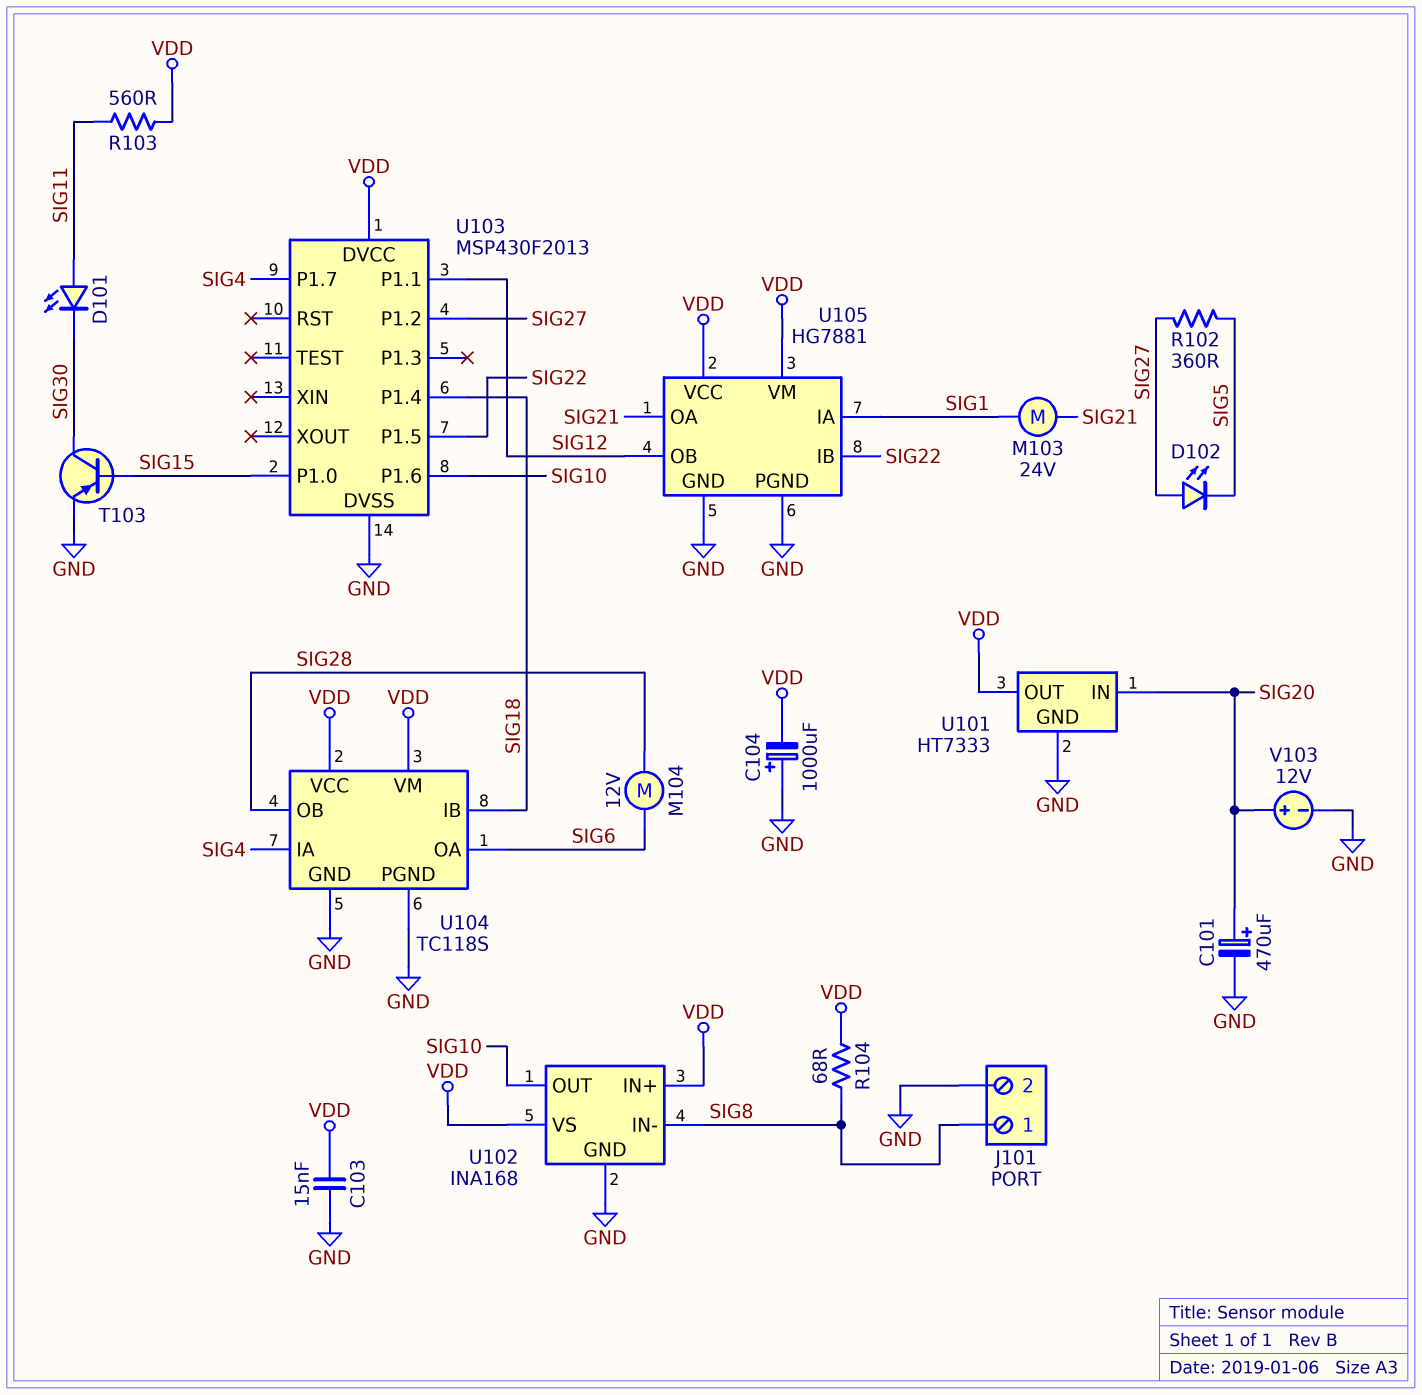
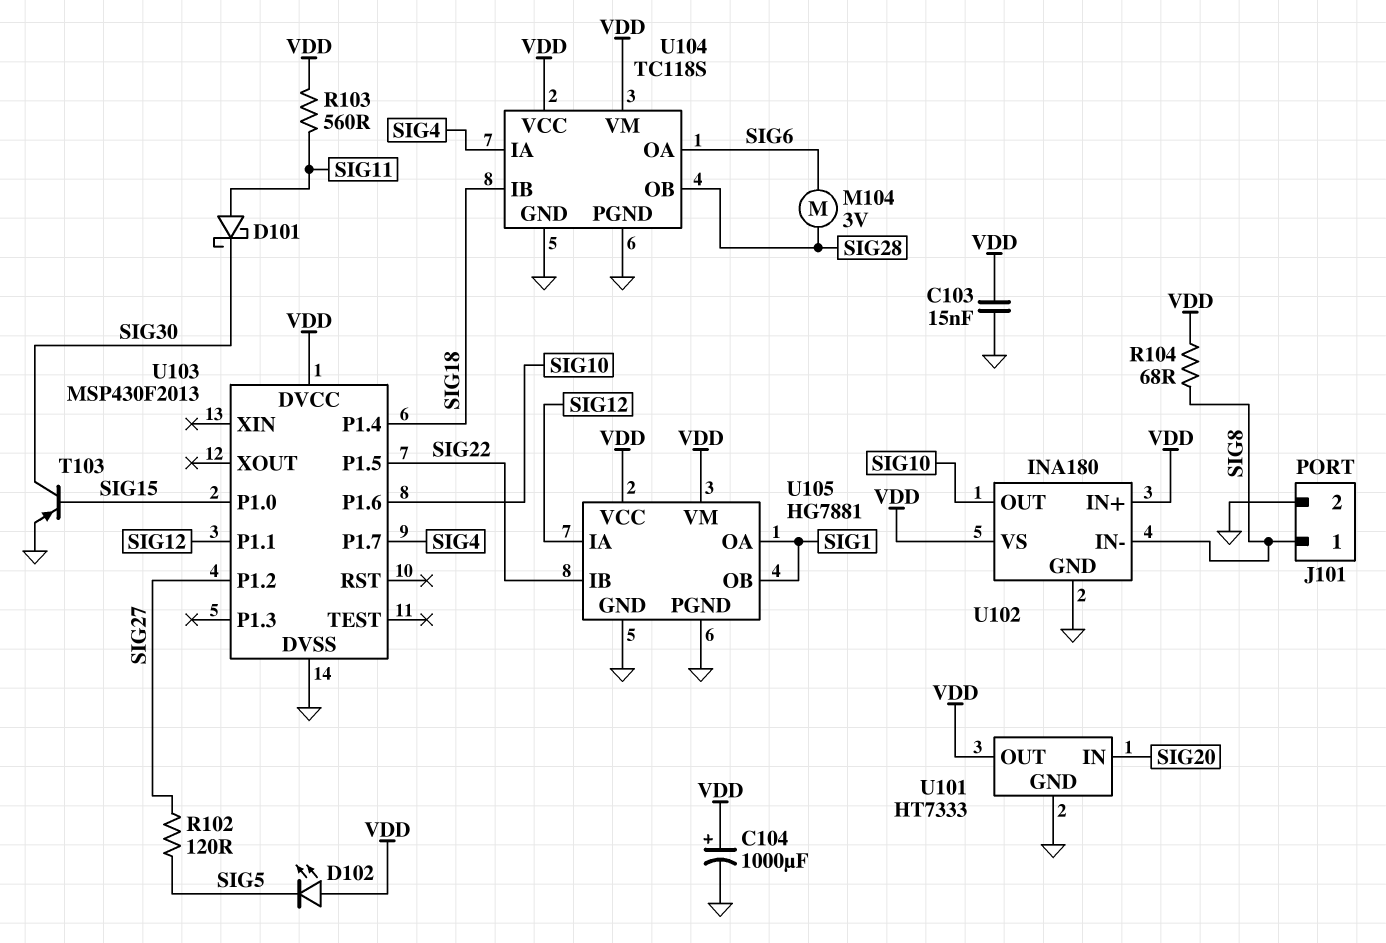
C101: 470uF (plus SIG20, minus GND) -> none
C104: 1000uF (plus GND, minus VDD) -> 1000uF (plus VDD, minus GND)
D101: LED (A SIG11, K SIG30) -> schottky (A SIG11, K SIG30)
D102: LED (A SIG27, K SIG5) -> LED (A VDD, K SIG5)
M103: motor 24V (SIG1, SIG21) -> none
M104: motor 12V (SIG6, SIG28) -> motor 3V (SIG6, SIG28)
R102: 360 (SIG5, SIG27) -> 120 (SIG5, SIG27)
U102: INA168 -> INA180
U105 pin IA: SIG1 -> SIG12
U105 pin OA: SIG21 -> SIG1
U105 pin OB: SIG12 -> SIG1
V103: 12V (plus SIG20, minus GND) -> none

